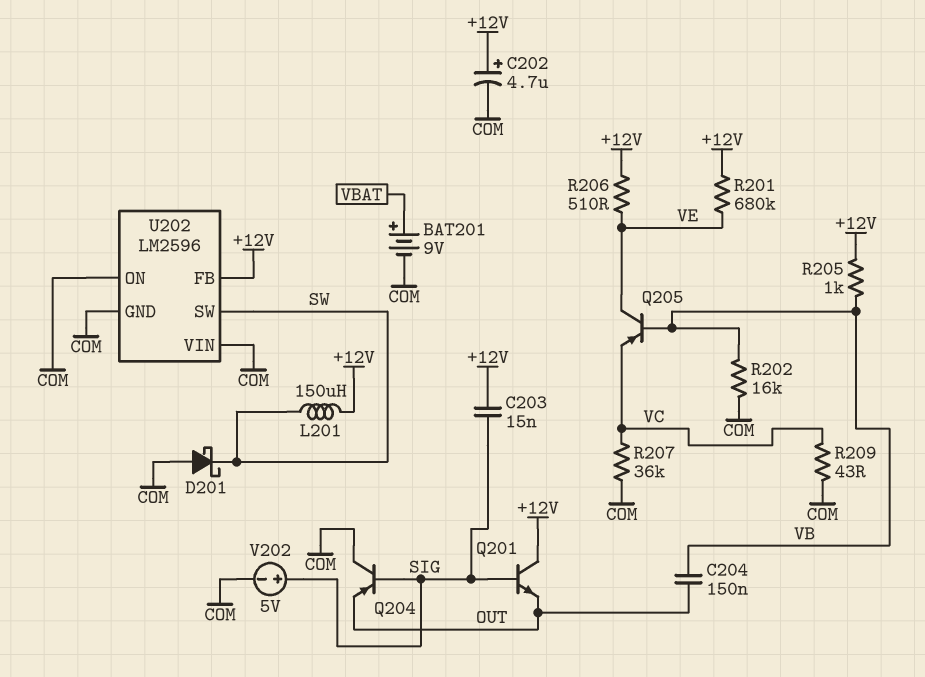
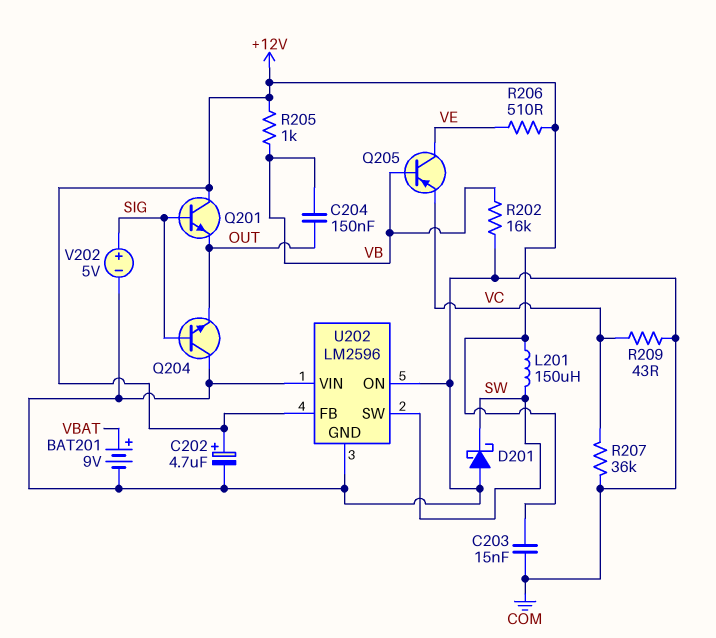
C203: 15nF (+12V, SIG) -> 15nF (+12V, COM)
Q204: PNP (B SIG, C COM, E OUT) -> NPN (B SIG, C COM, E OUT)
R201: 680k (+12V, VE) -> none

